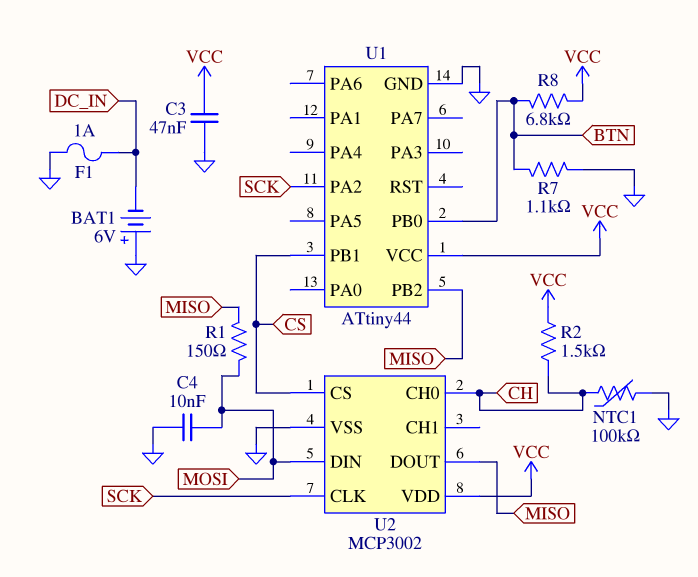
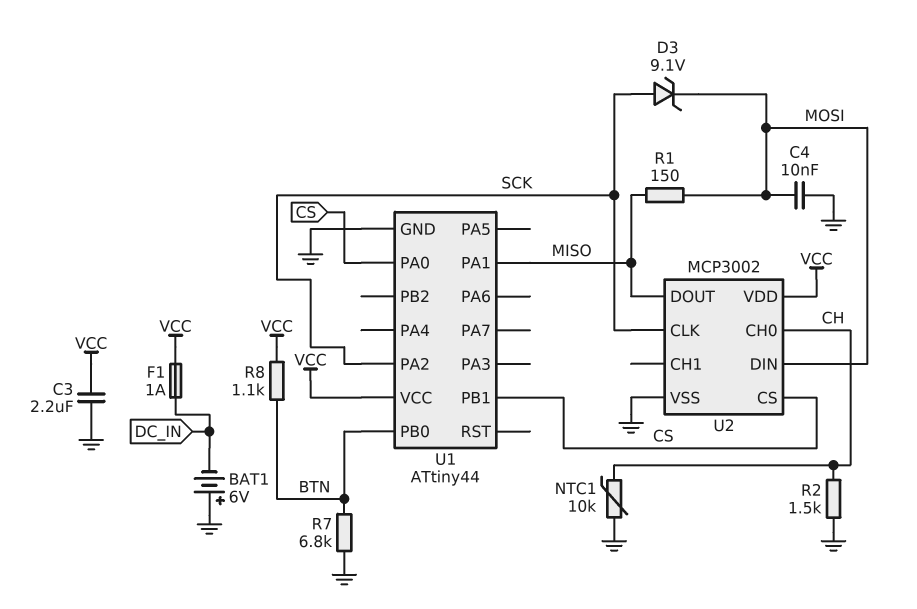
C3: 47nF (GND, VCC) -> 2.2uF (GND, VCC)
D3: none -> zener 9.1V (A SCK, K MOSI)
F1: 1A (DC_IN, GND) -> 1A (DC_IN, VCC)
NTC1: 100k (CH, GND) -> 10k (CH, GND)
R2: 1.5k (CH, VCC) -> 1.5k (CH, GND)
R7: 1.1k (BTN, GND) -> 6.8k (BTN, GND)
R8: 6.8k (BTN, VCC) -> 1.1k (BTN, VCC)
U1 pin PA0: none -> CS
U1 pin PA1: none -> MISO
U1 pin PB2: MISO -> none

